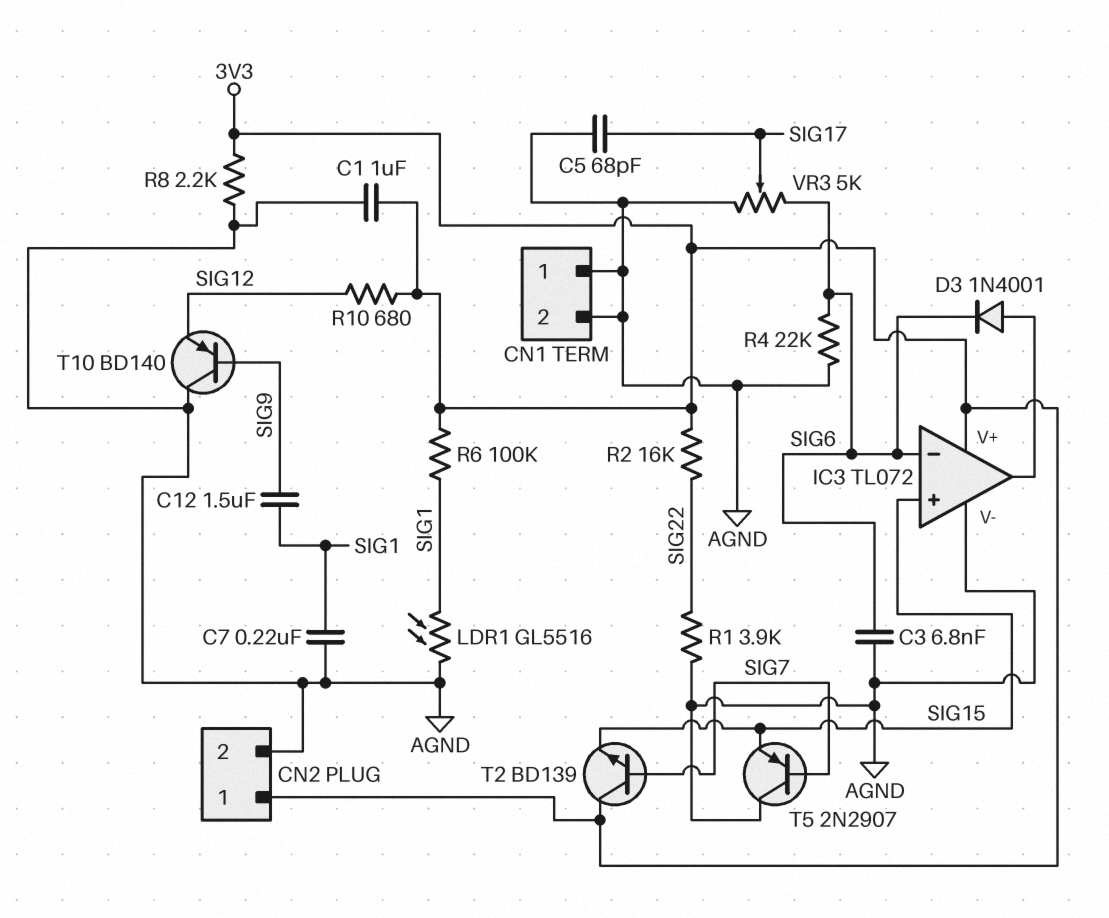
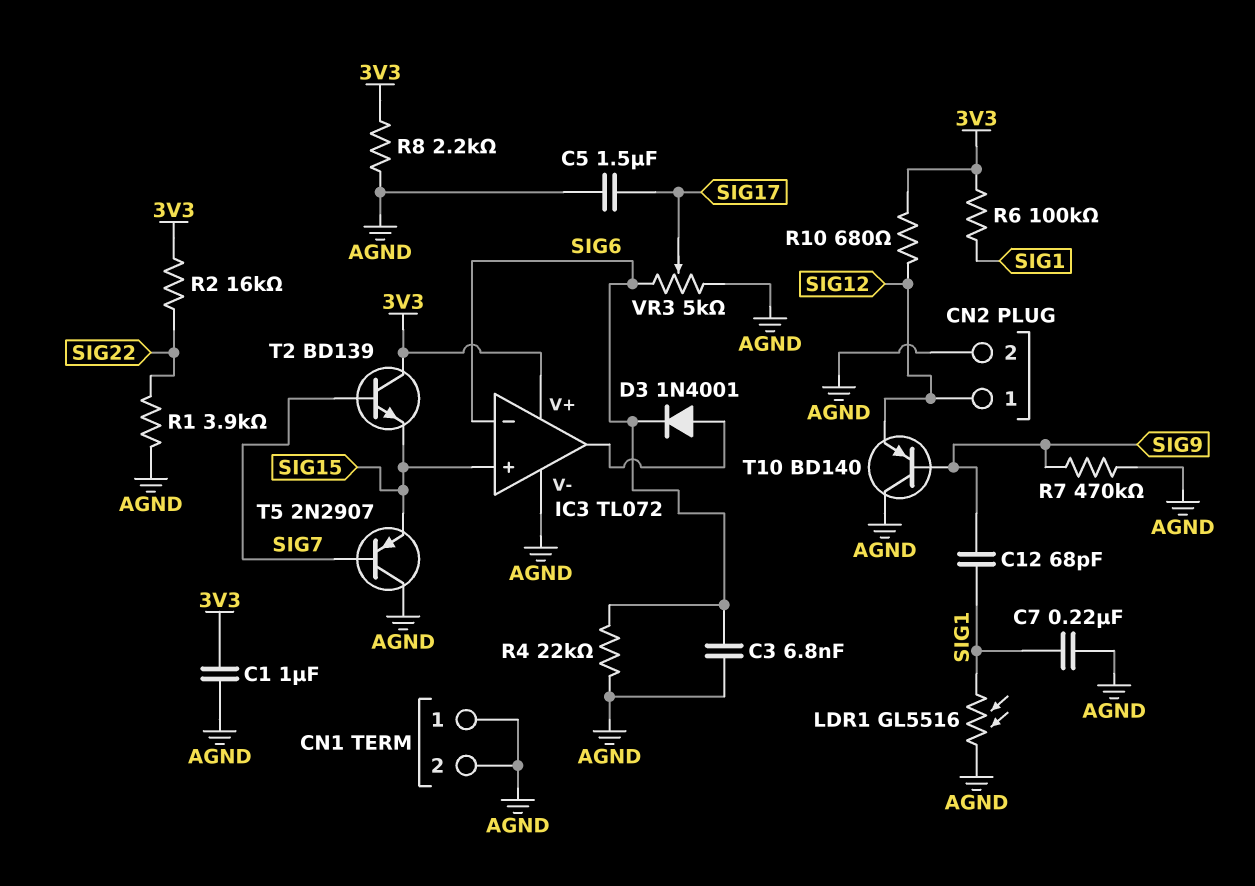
C5: 68pF (AGND, SIG17) -> 1.5uF (AGND, SIG17)
C12: 1.5uF (SIG1, SIG9) -> 68pF (SIG1, SIG9)
CN2 pin 1: 3V3 -> SIG12
R7: none -> 470k (AGND, SIG9)

